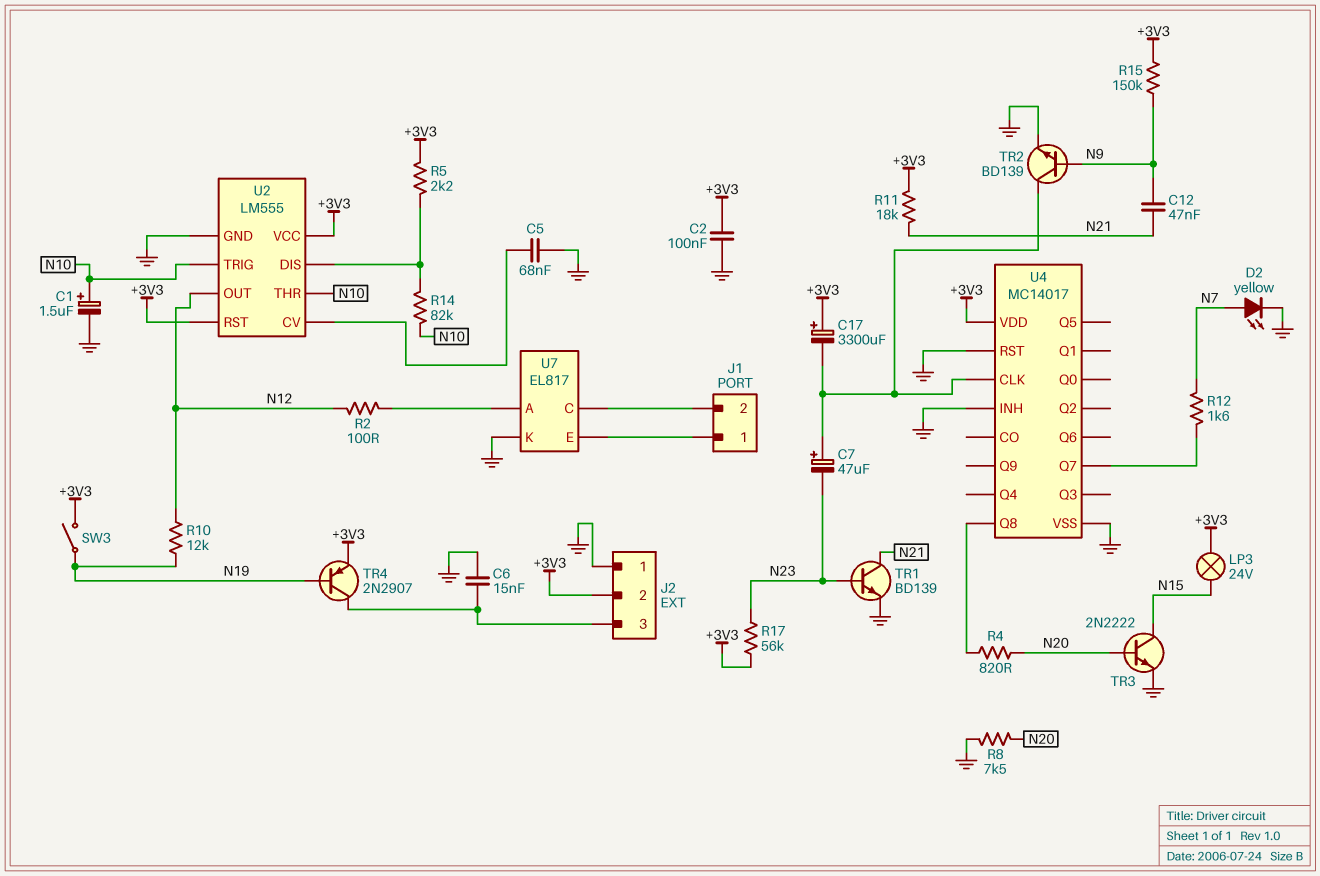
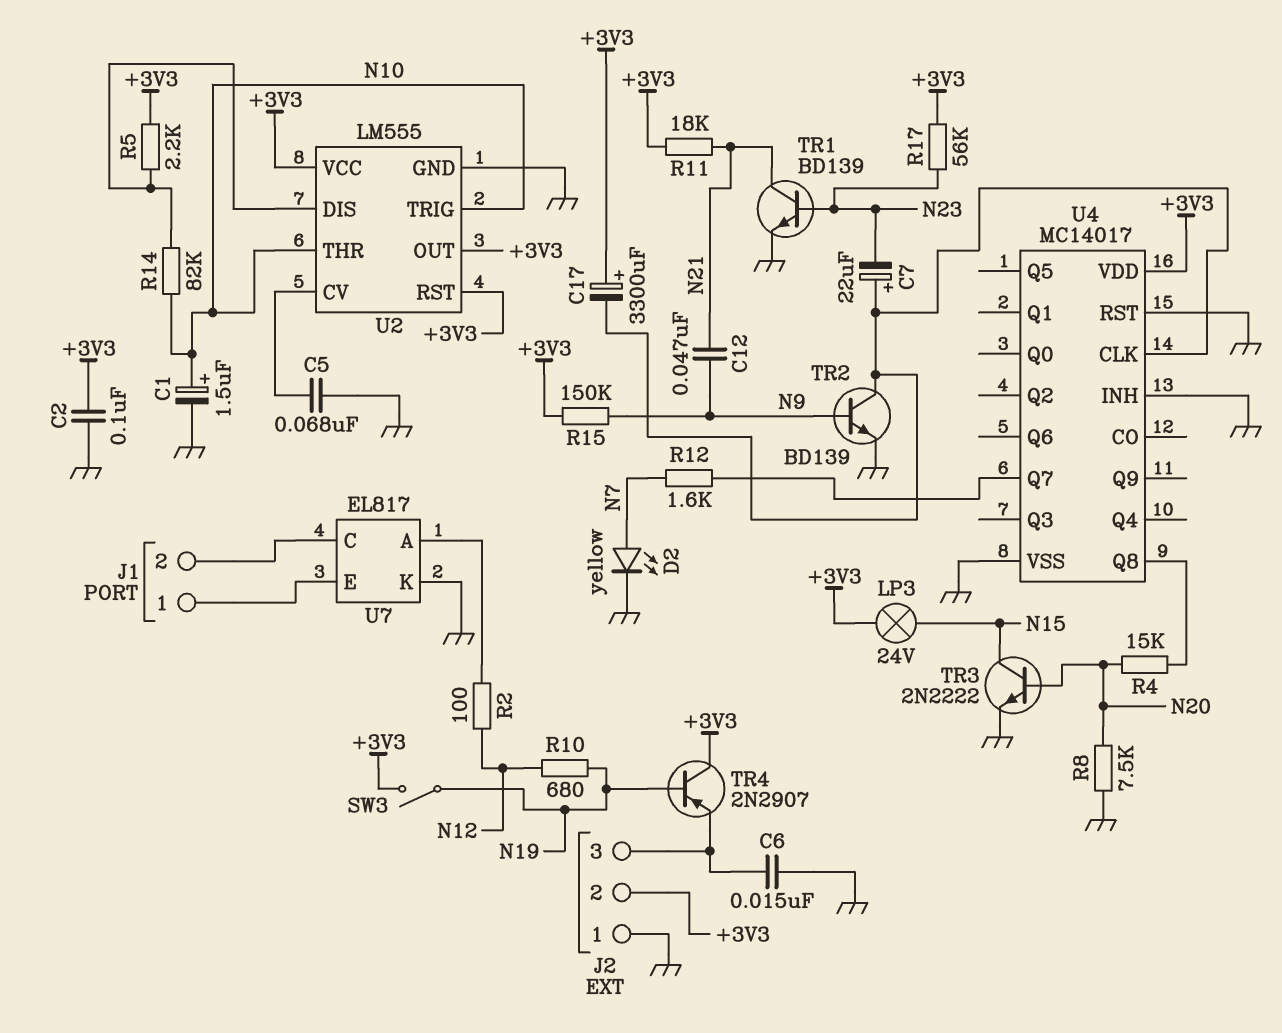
C7: 47uF (plus U4/CLK, minus N23) -> 22uF (plus U4/CLK, minus N23)
R4: 820 (N20, U4/Q8) -> 15k (N20, U4/Q8)
R10: 12k (N12, N19) -> 680 (N12, N19)
TR4: PNP 2N2907 (B N19, C J2/3, E +3V3) -> PNP 2N2907 (B N19, C +3V3, E J2/3)
U2 pin OUT: N12 -> +3V3

